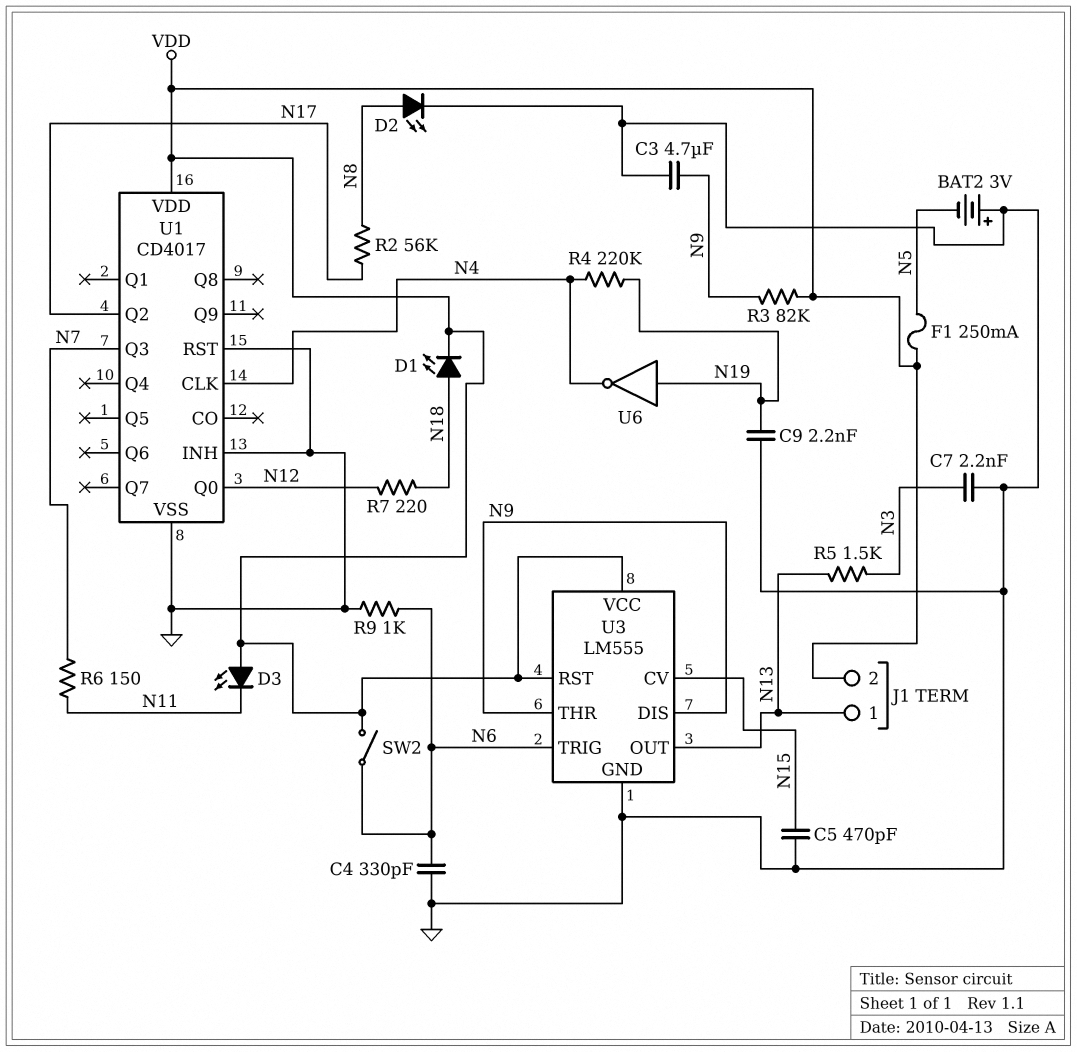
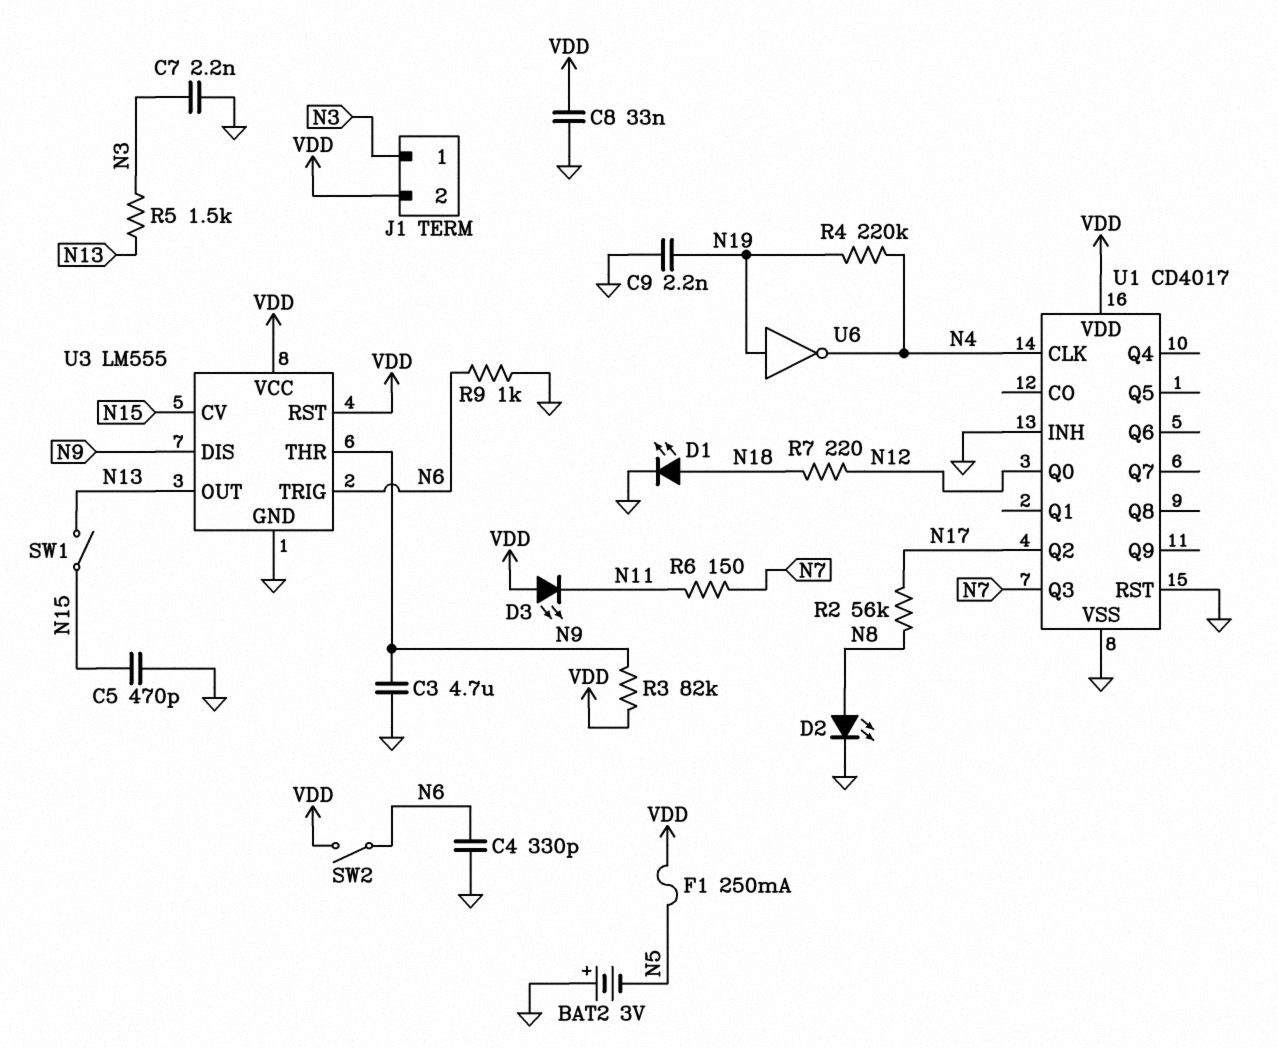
C8: none -> 33nF (GND, VDD)
D1: LED (A N18, K VDD) -> LED (A N18, K GND)
J1 pin 1: N13 -> N3
SW1: none -> switch (N13, N15)

